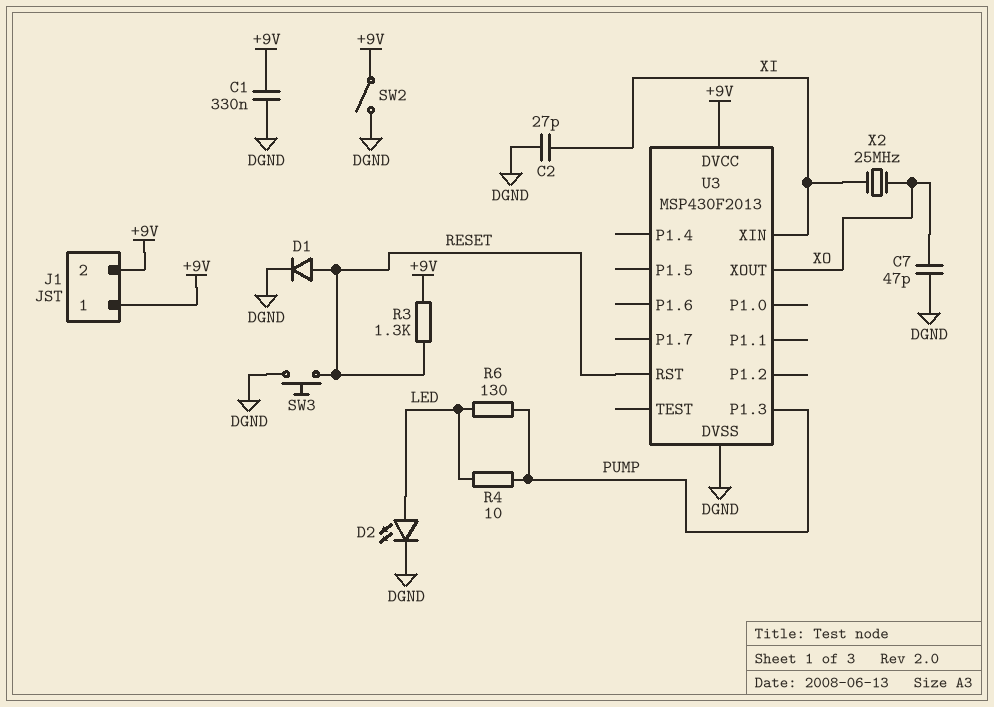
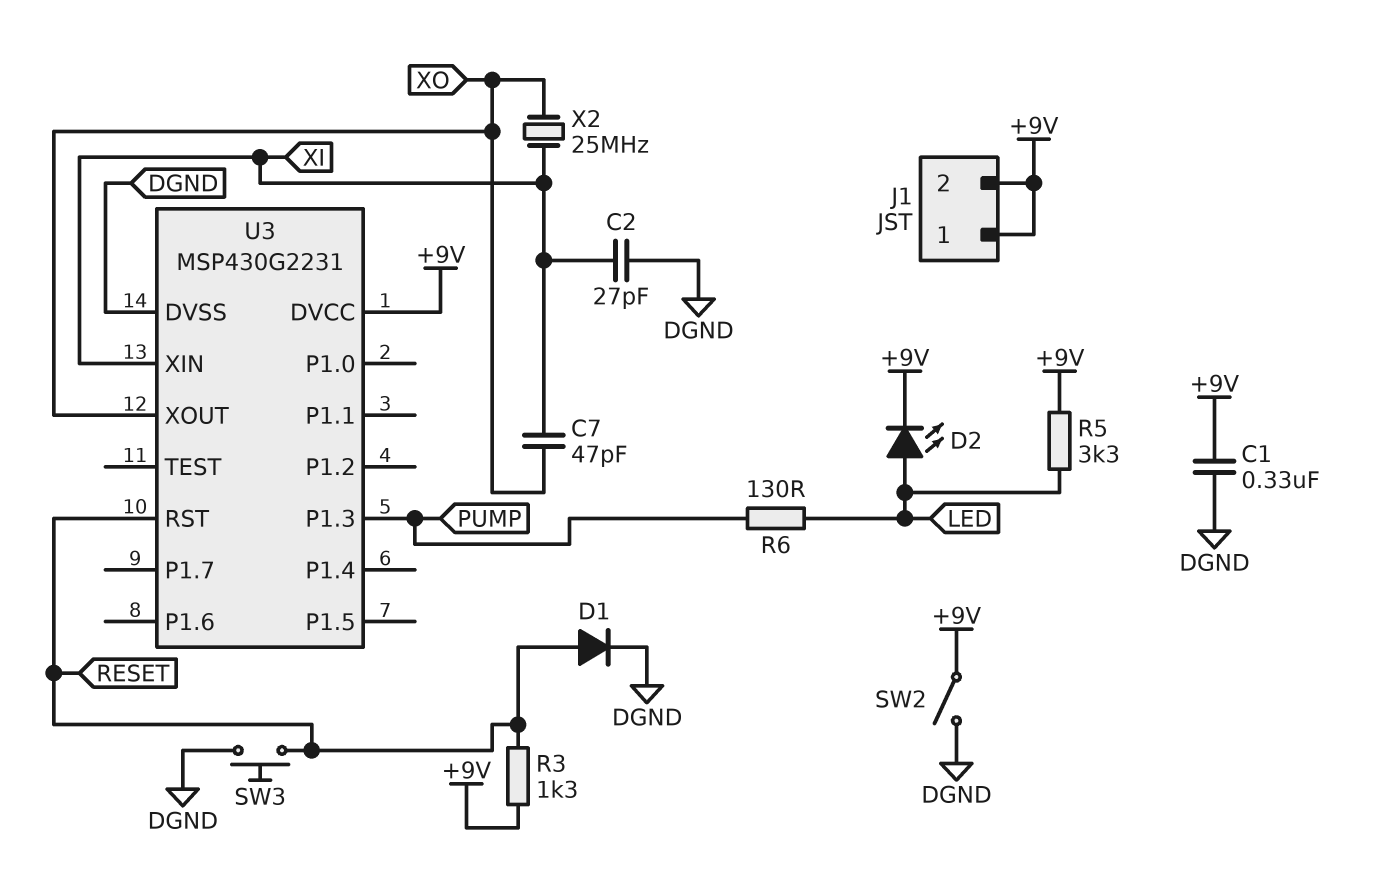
C7: 47pF (DGND, XO) -> 47pF (XI, XO)
D2: LED (A LED, K DGND) -> LED (A LED, K +9V)
R4: 10 (LED, PUMP) -> none
R5: none -> 3.3k (+9V, LED)
U3: MSP430F2013 -> MSP430G2231

